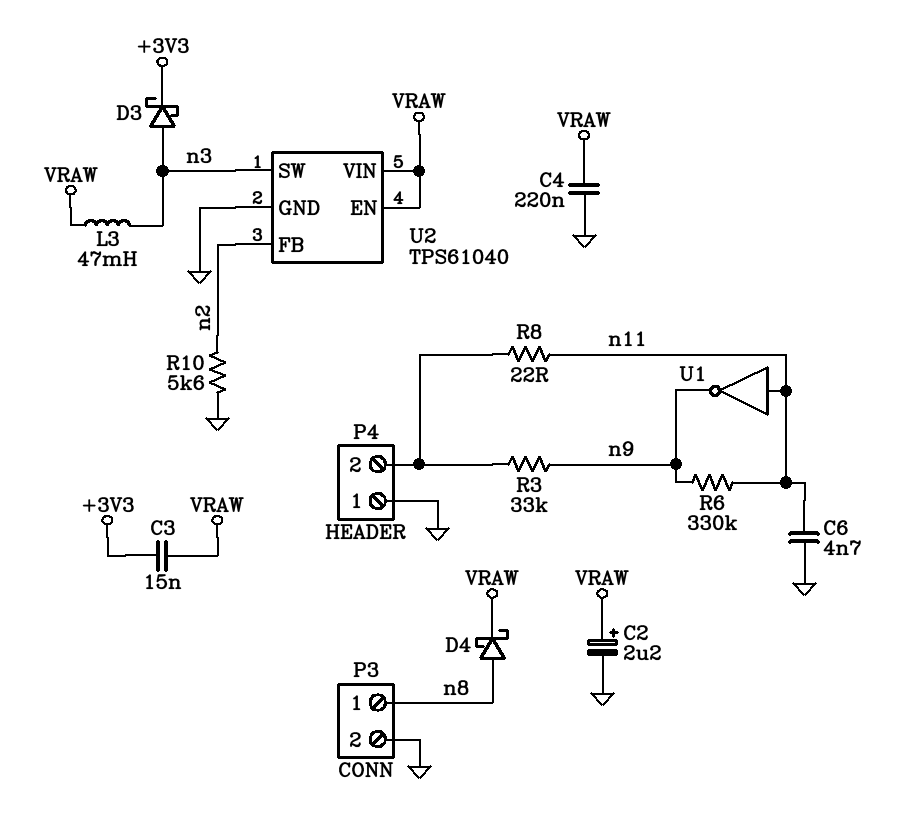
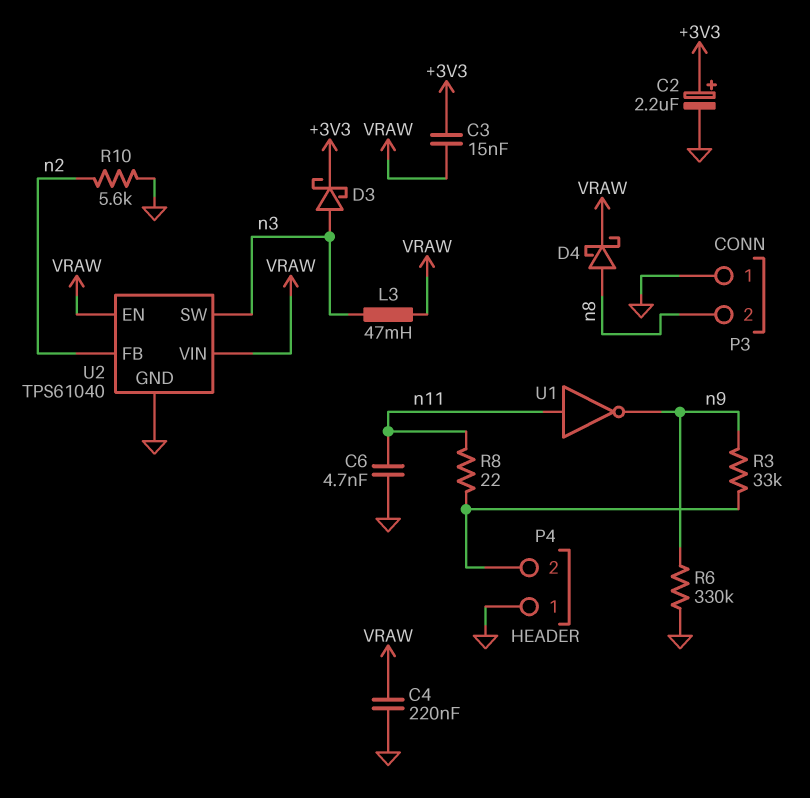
C2: 2.2uF (plus VRAW, minus GND) -> 2.2uF (plus +3V3, minus GND)
P3 pin 1: n8 -> GND
P3 pin 2: GND -> n8
R6: 330k (n9, n11) -> 330k (GND, n9)

